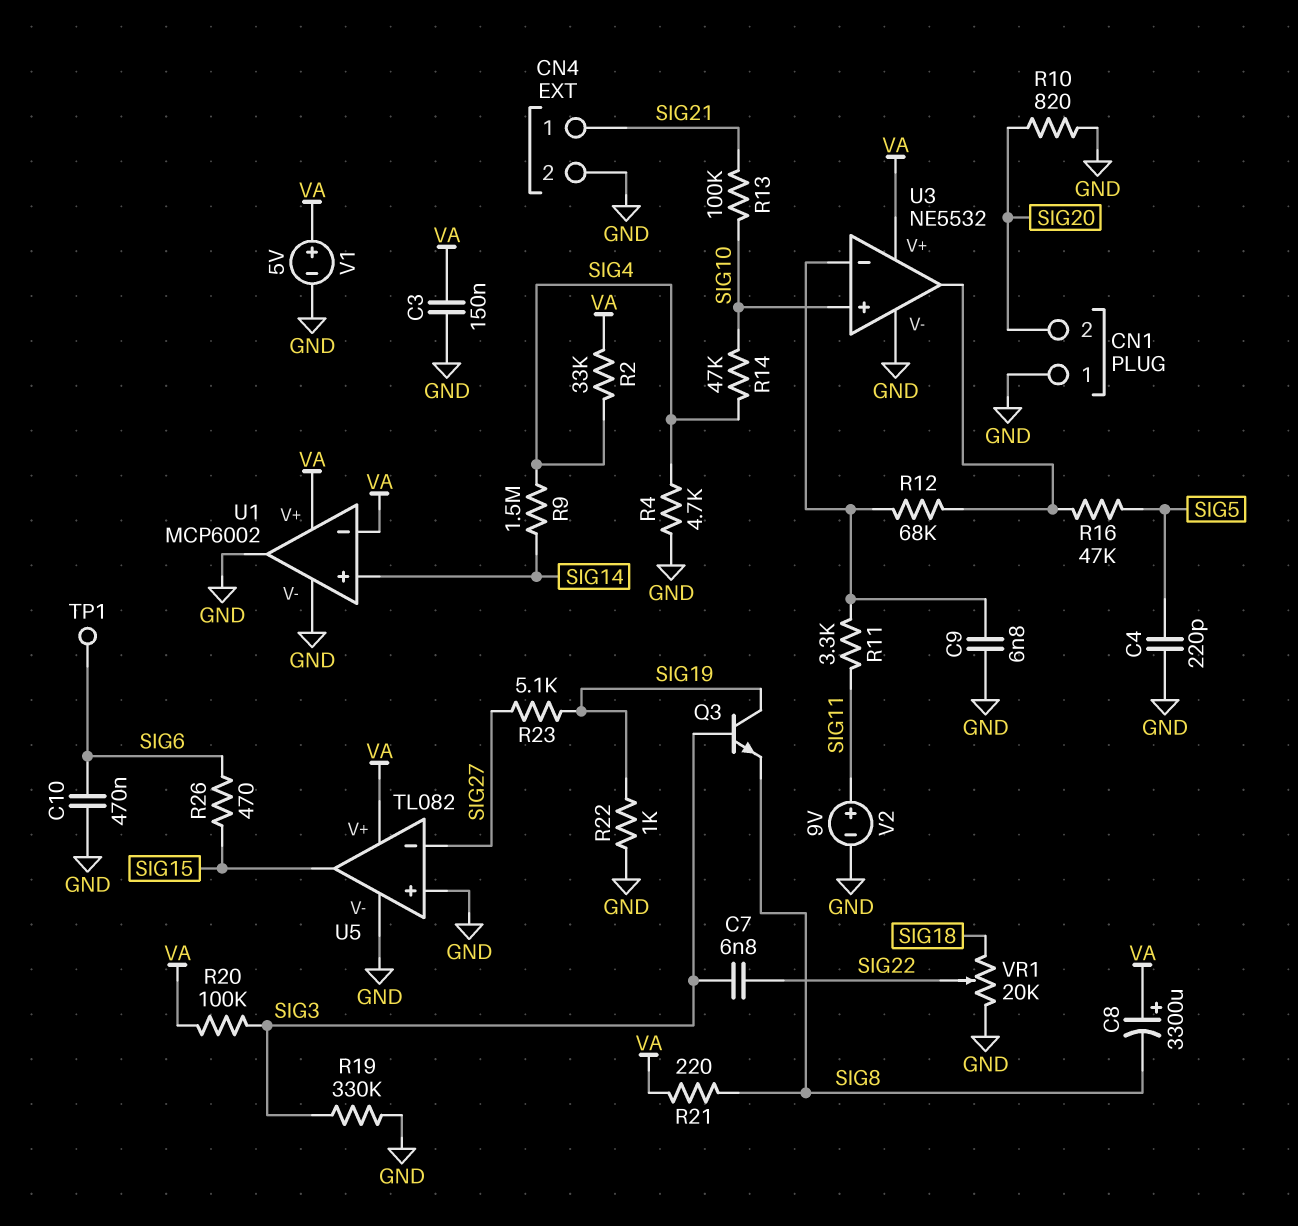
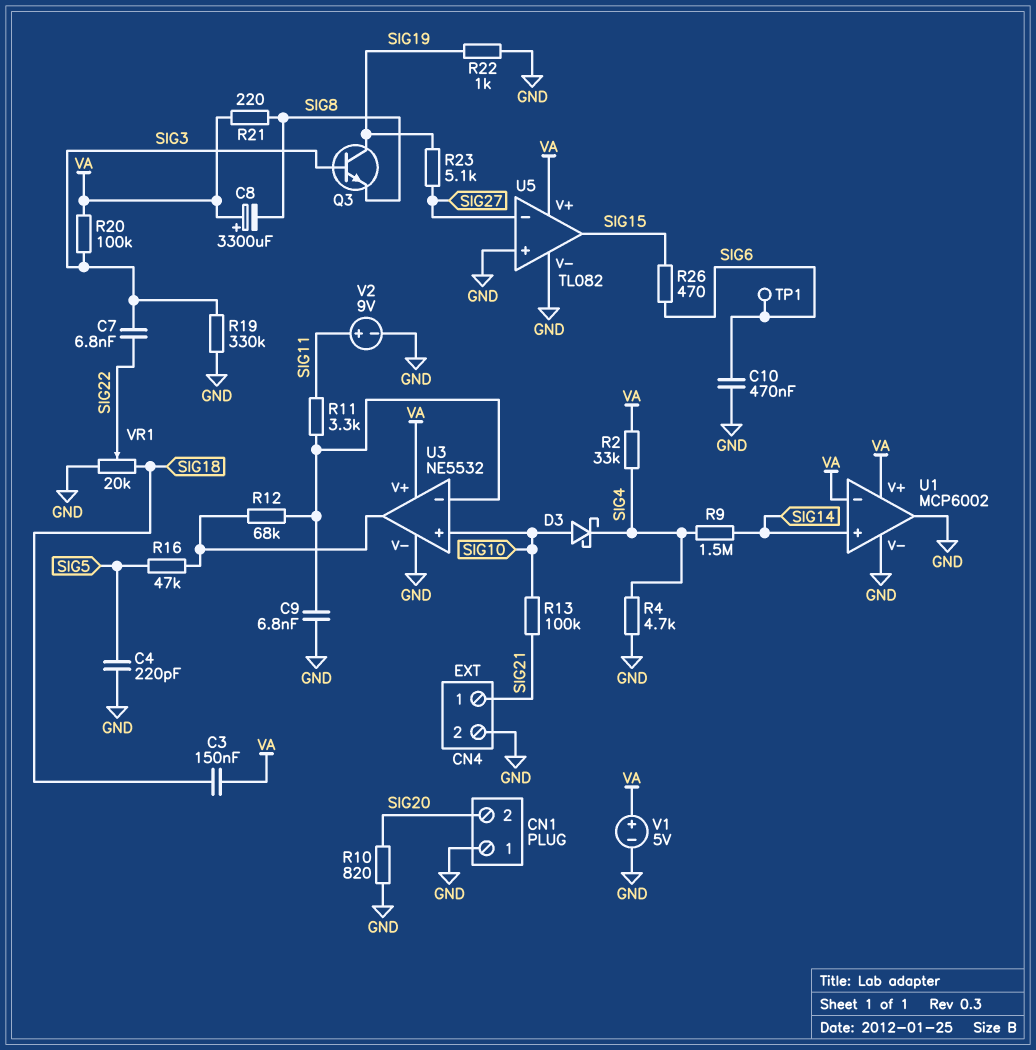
C3: 150nF (GND, VA) -> 150nF (SIG18, VA)
D3: none -> schottky (A SIG10, K SIG4)
R14: 47k (SIG4, SIG10) -> none

